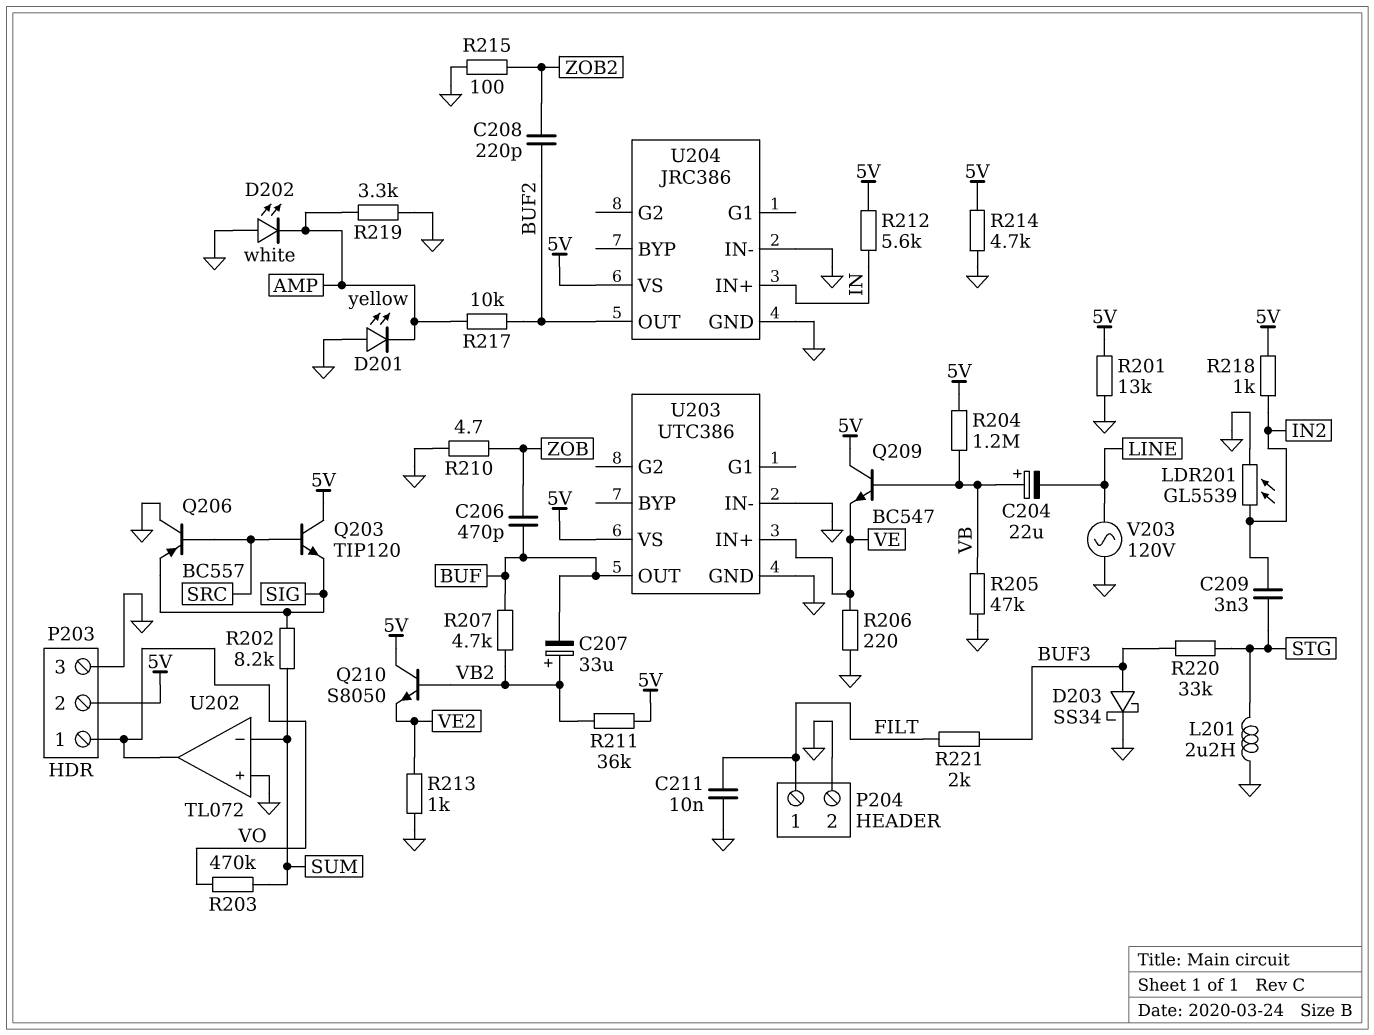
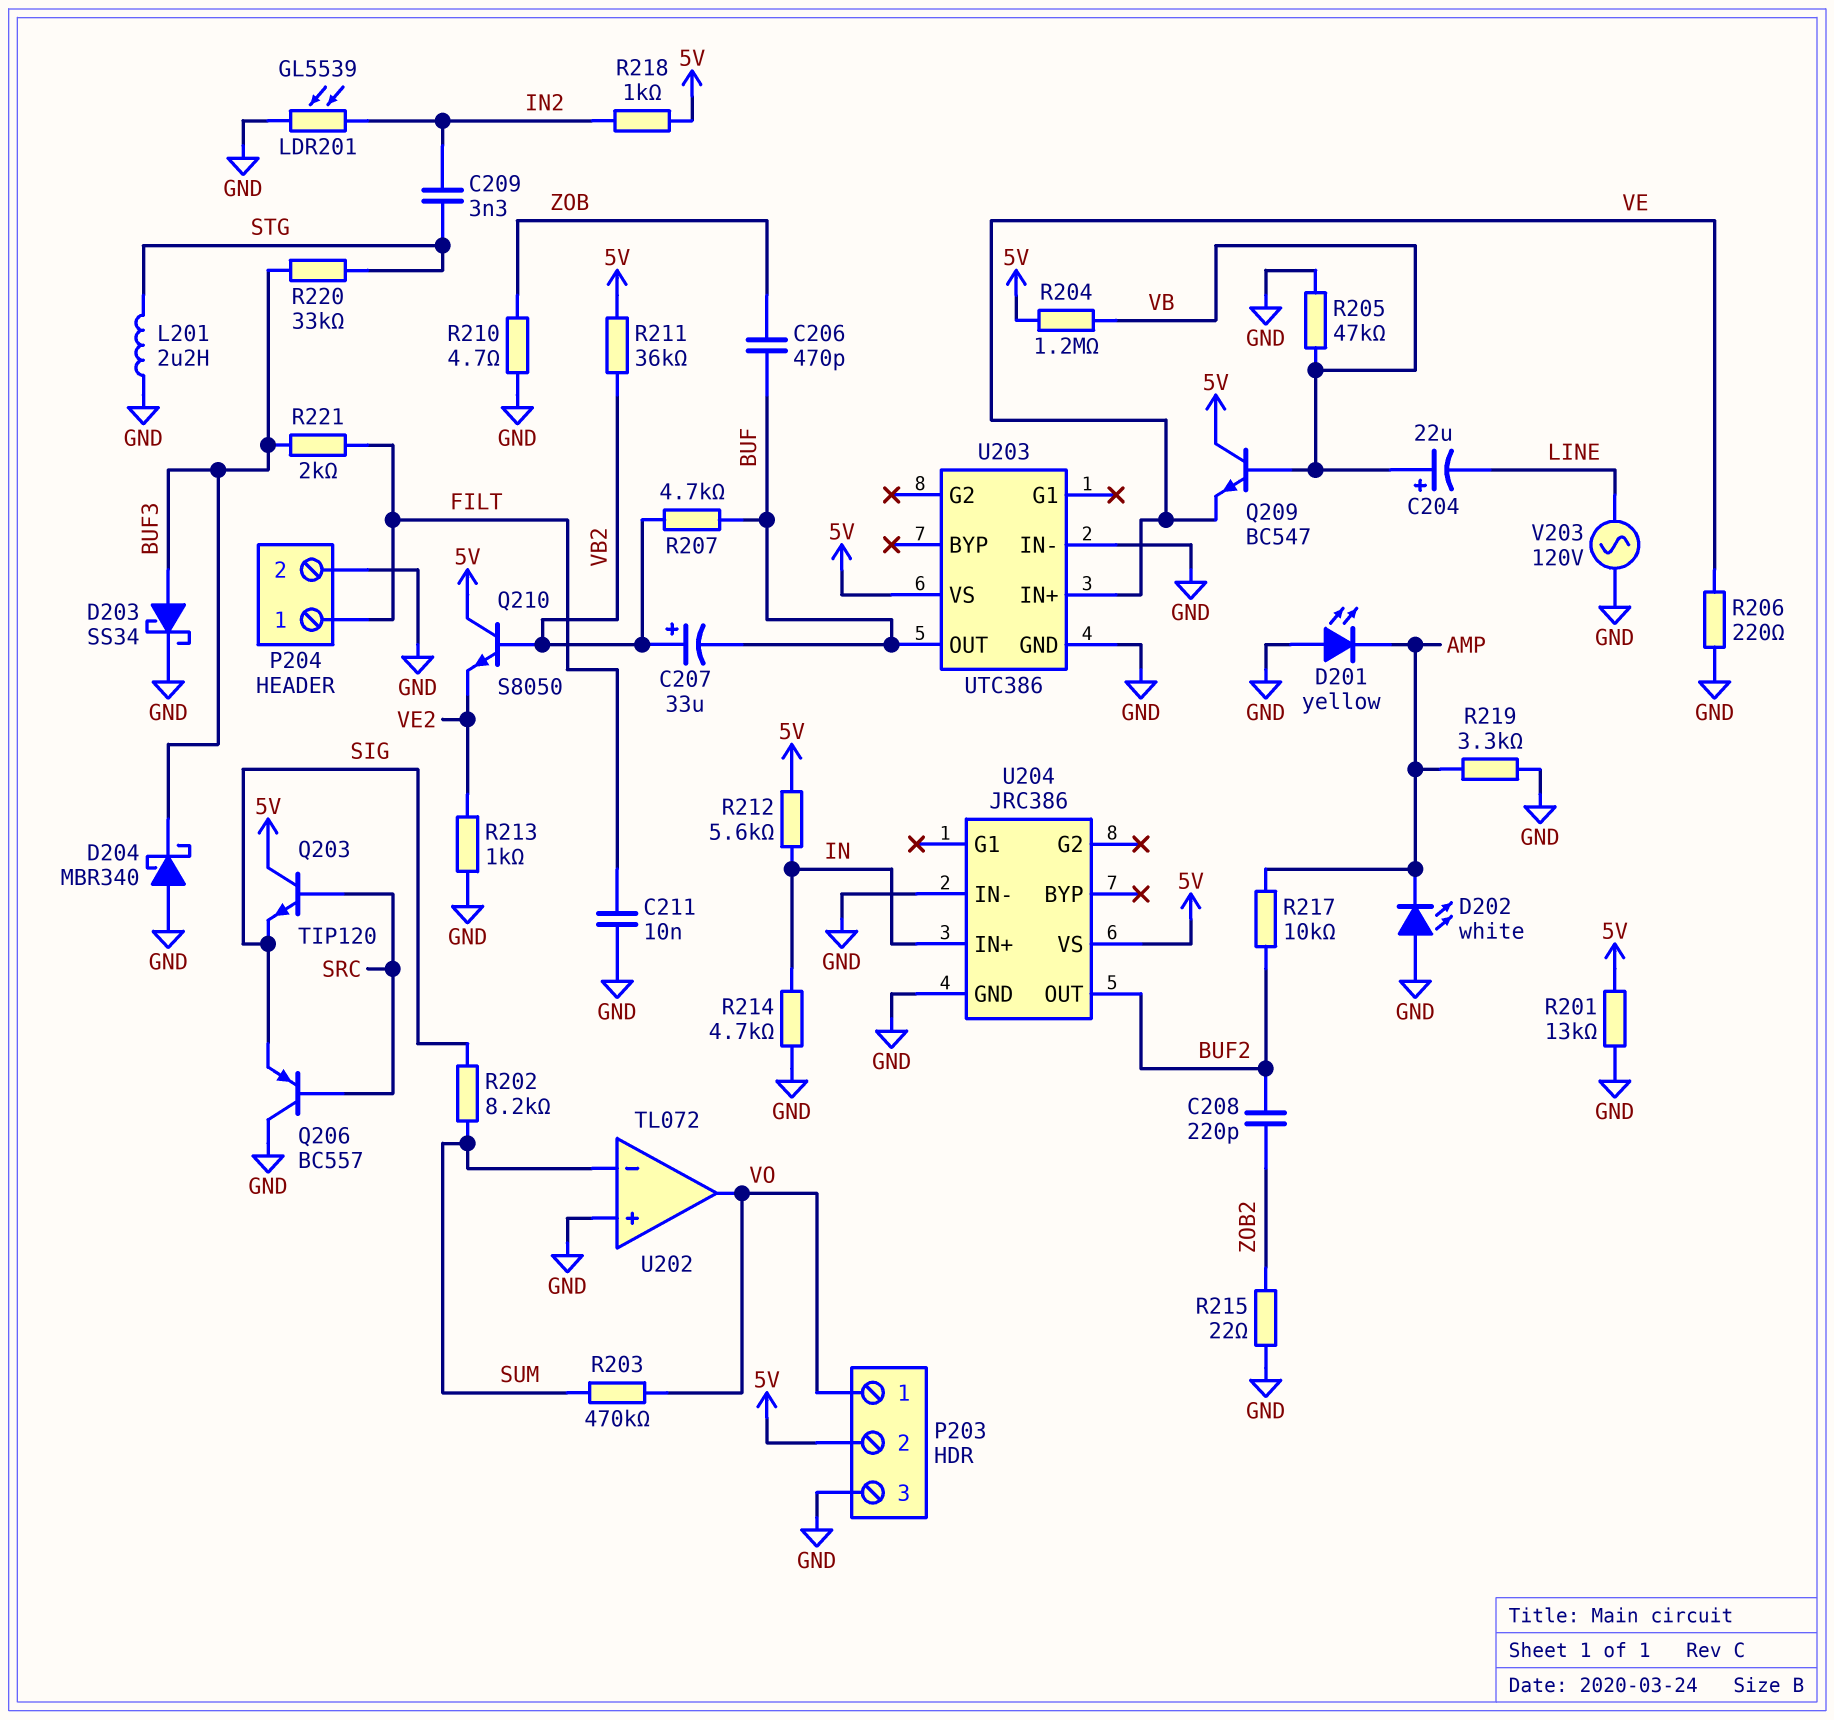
D204: none -> schottky MBR340 (A GND, K BUF3)
R214: 4.7k (5V, GND) -> 4.7k (GND, IN)
R215: 100 (GND, ZOB2) -> 22 (GND, ZOB2)

